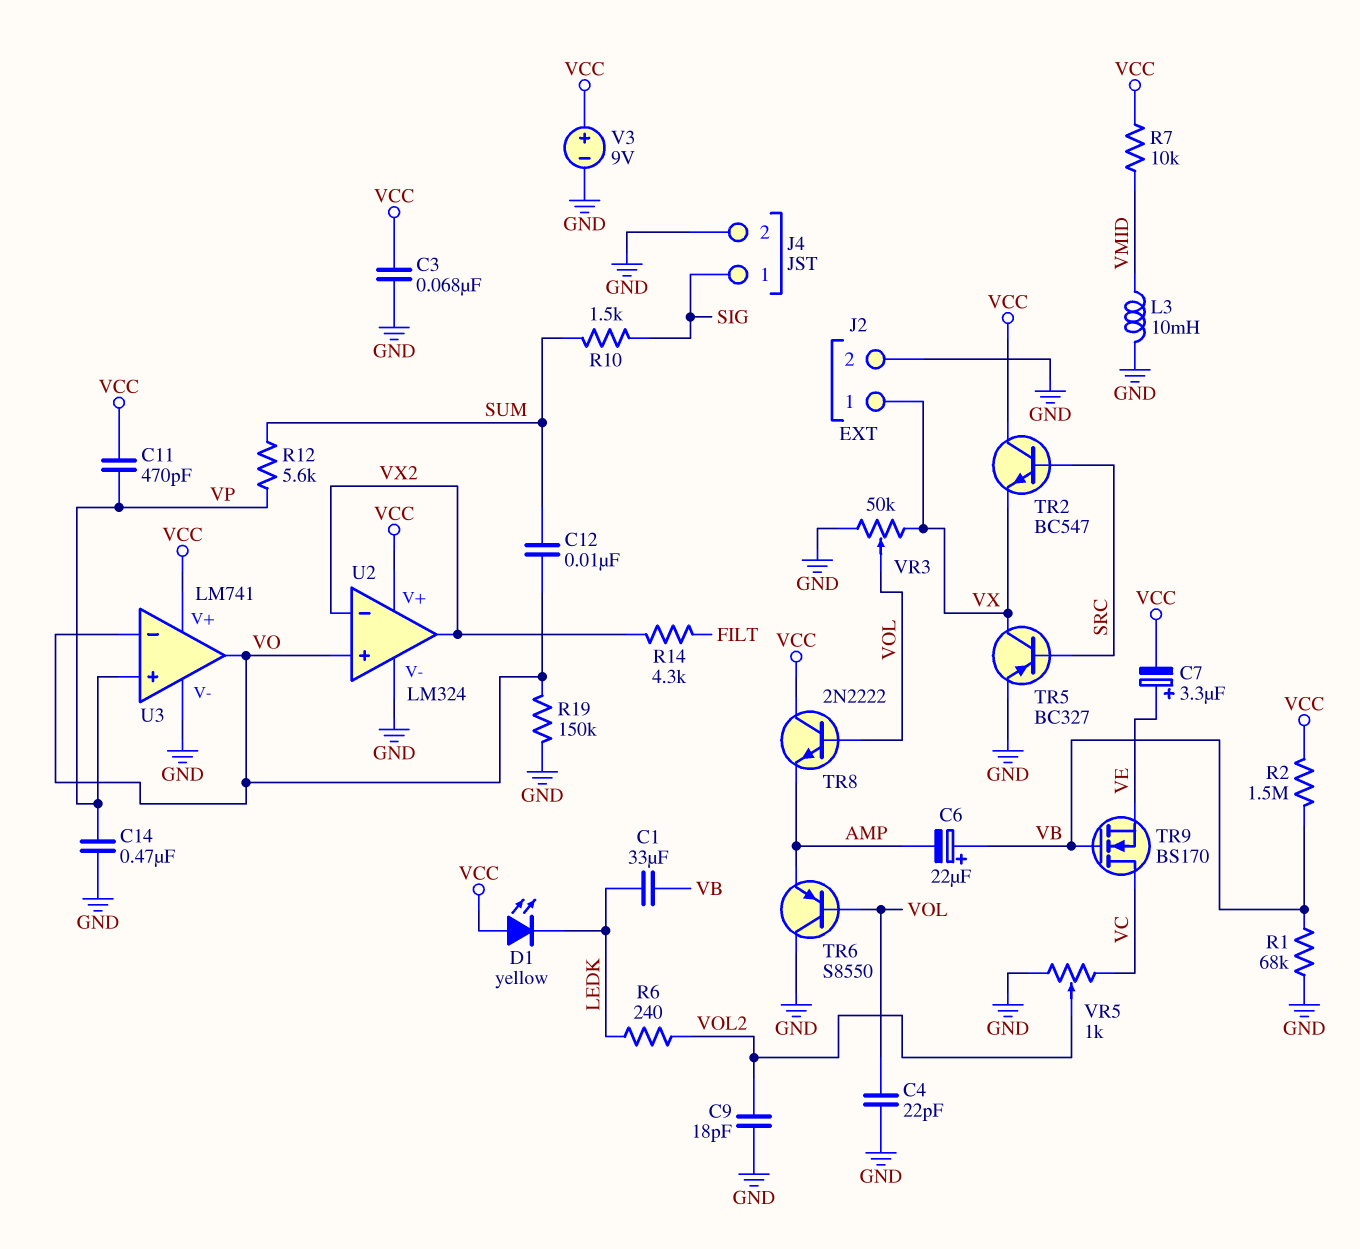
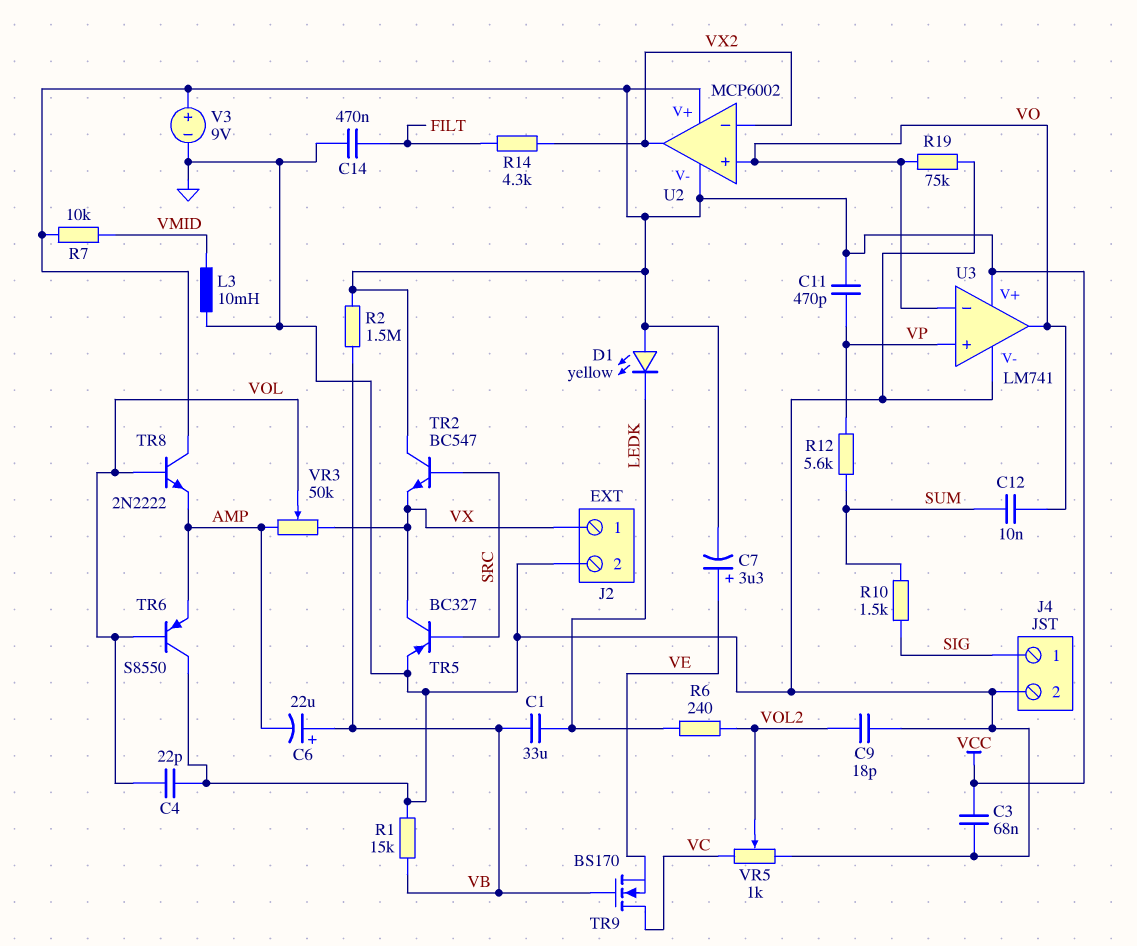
C14: 470nF (GND, VP) -> 470nF (FILT, GND)
R1: 68k (GND, VB) -> 15k (GND, VB)
R19: 150k (GND, VO) -> 75k (GND, VO)
U2: LM324 -> MCP6002
U2 pin V-: GND -> VCC
VR3: 50k (GND, VX, wiper VOL) -> 50k (AMP, VX, wiper VOL)

